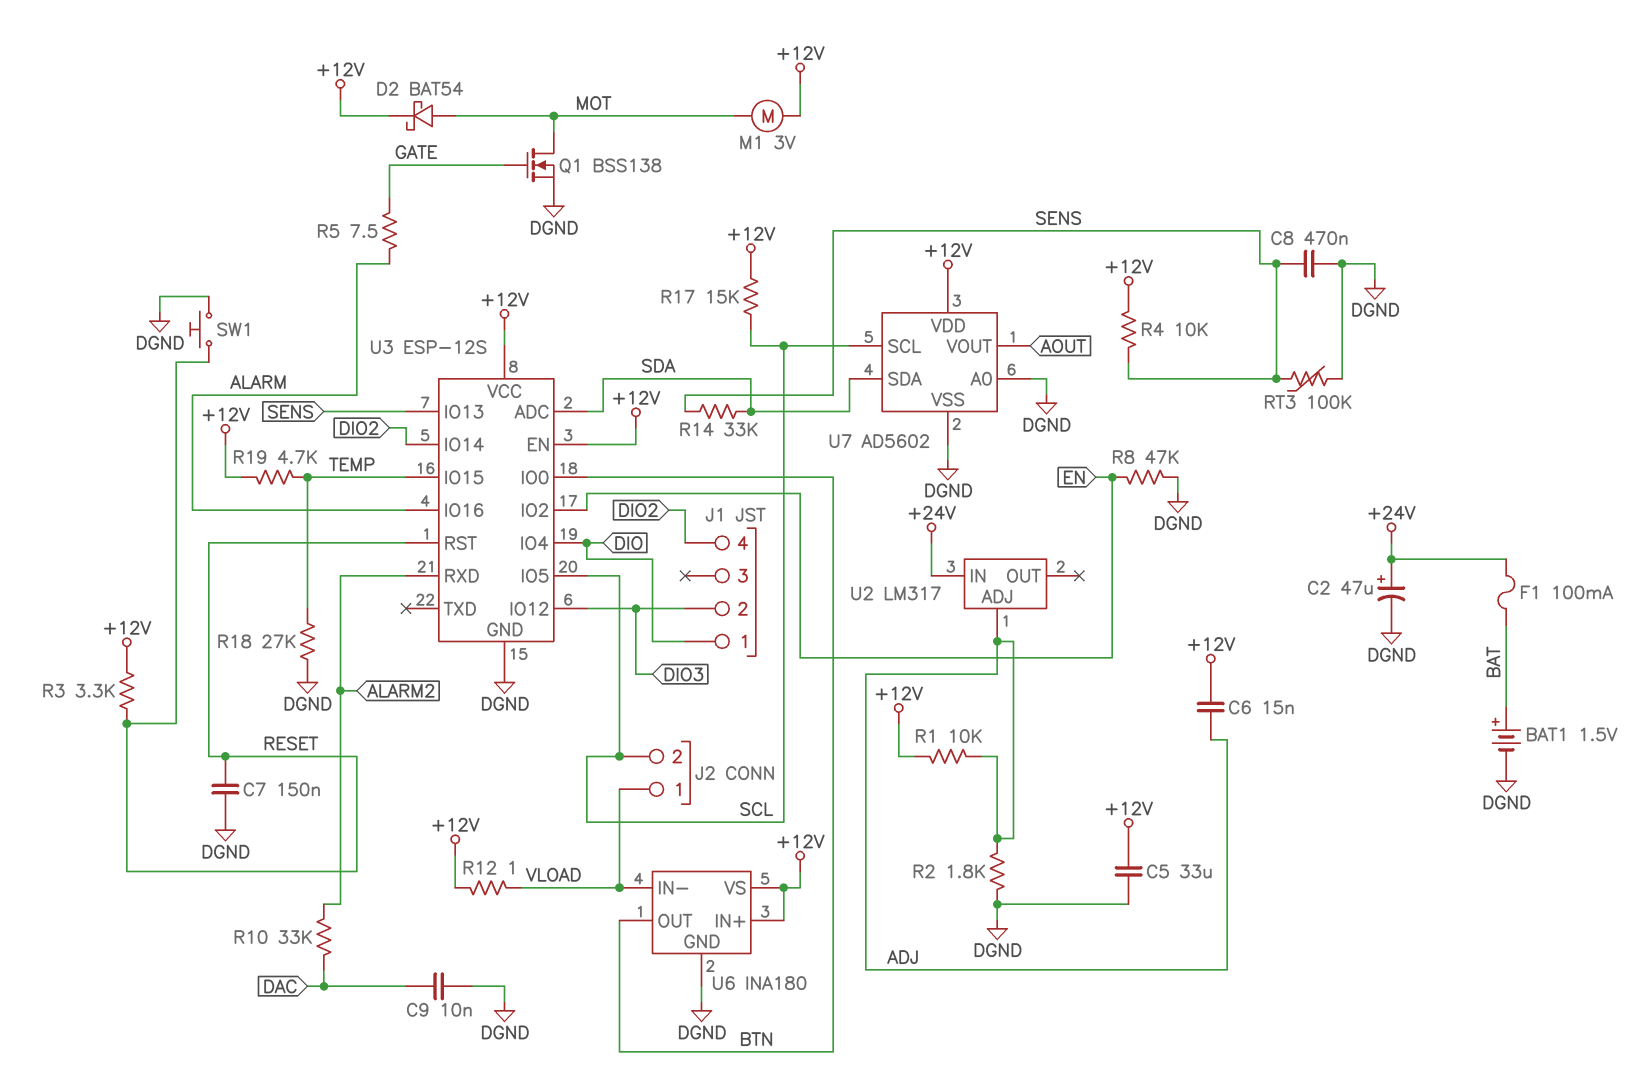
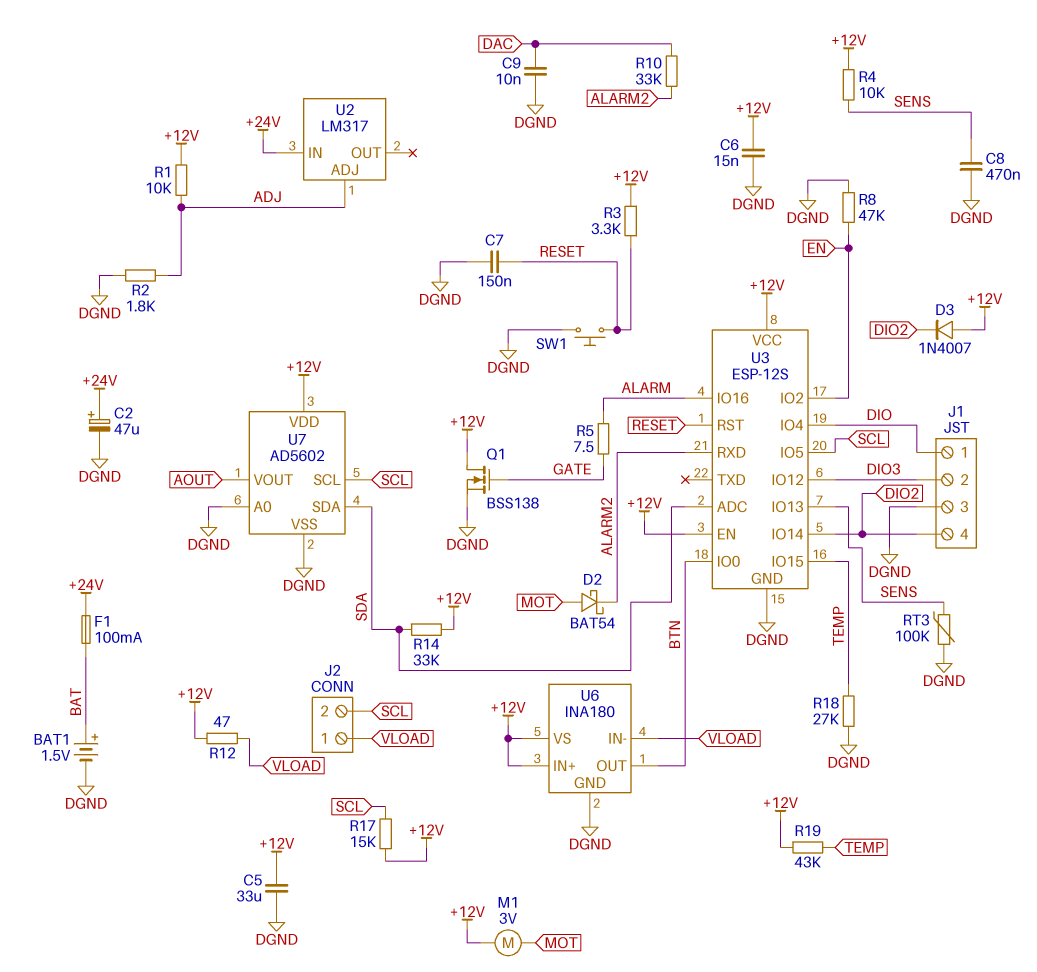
C6: 15nF (+12V, ADJ) -> 15nF (+12V, DGND)
D2: schottky BAT54 (A MOT, K +12V) -> schottky BAT54 (A MOT, K ALARM2)
D3: none -> diode 1N4007 (A +12V, K DIO2)
J1 pin 3: none -> DGND
Q1: NMOS BSS138 (G GATE, D MOT, S DGND) -> NMOS BSS138 (G GATE, D +12V, S DGND)
R12: 1 (+12V, VLOAD) -> 47 (+12V, VLOAD)
R14: 33k (SDA, SENS) -> 33k (+12V, SDA)
R19: 4.7k (+12V, TEMP) -> 43k (+12V, TEMP)

